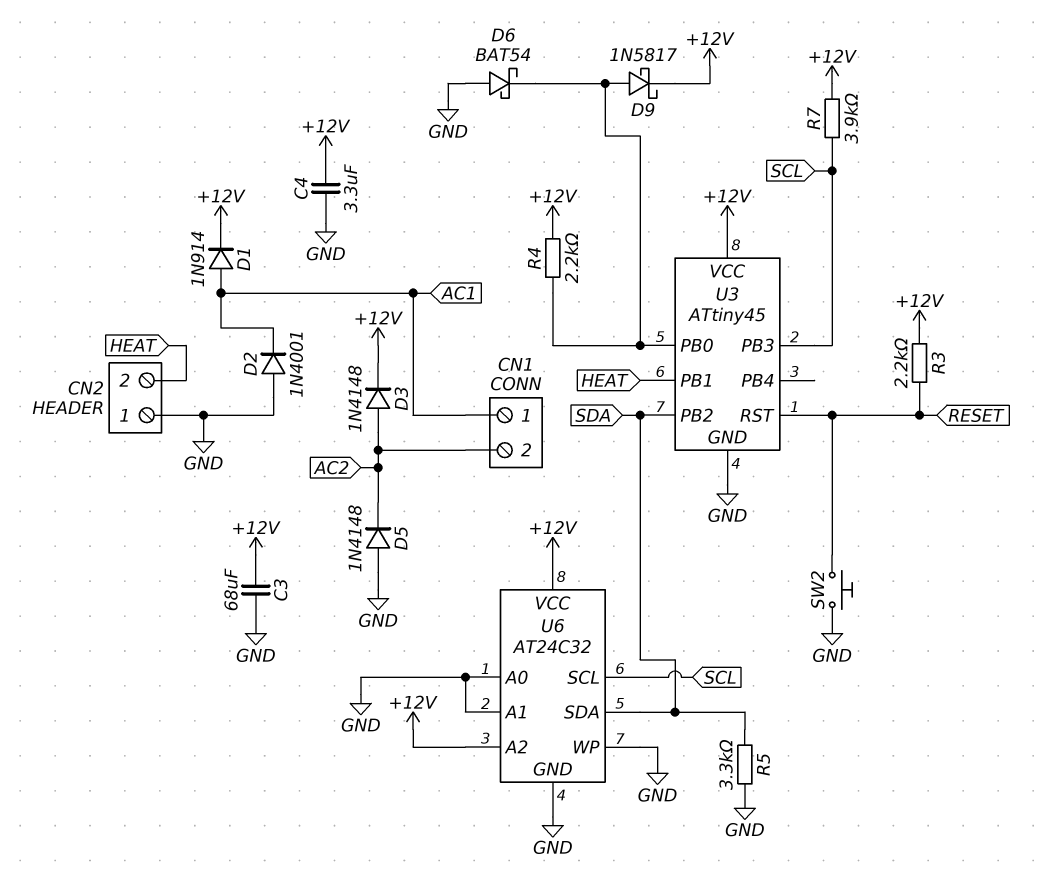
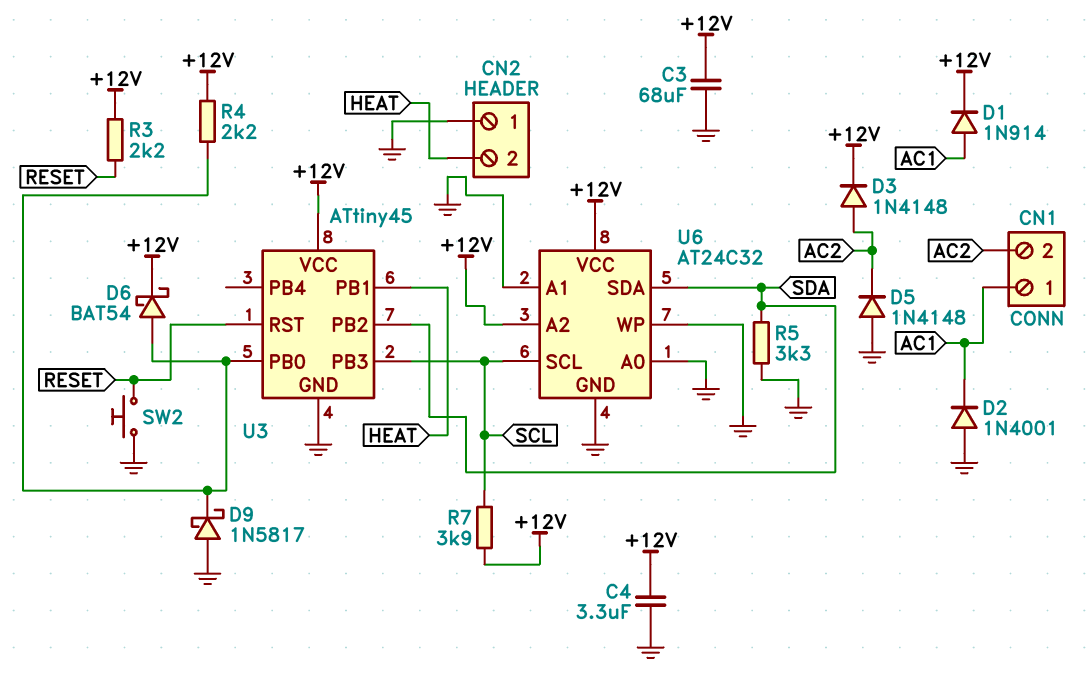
D6: schottky BAT54 (A GND, K U3/PB0) -> schottky BAT54 (A U3/PB0, K +12V)
D9: schottky 1N5817 (A U3/PB0, K +12V) -> schottky 1N5817 (A GND, K U3/PB0)

